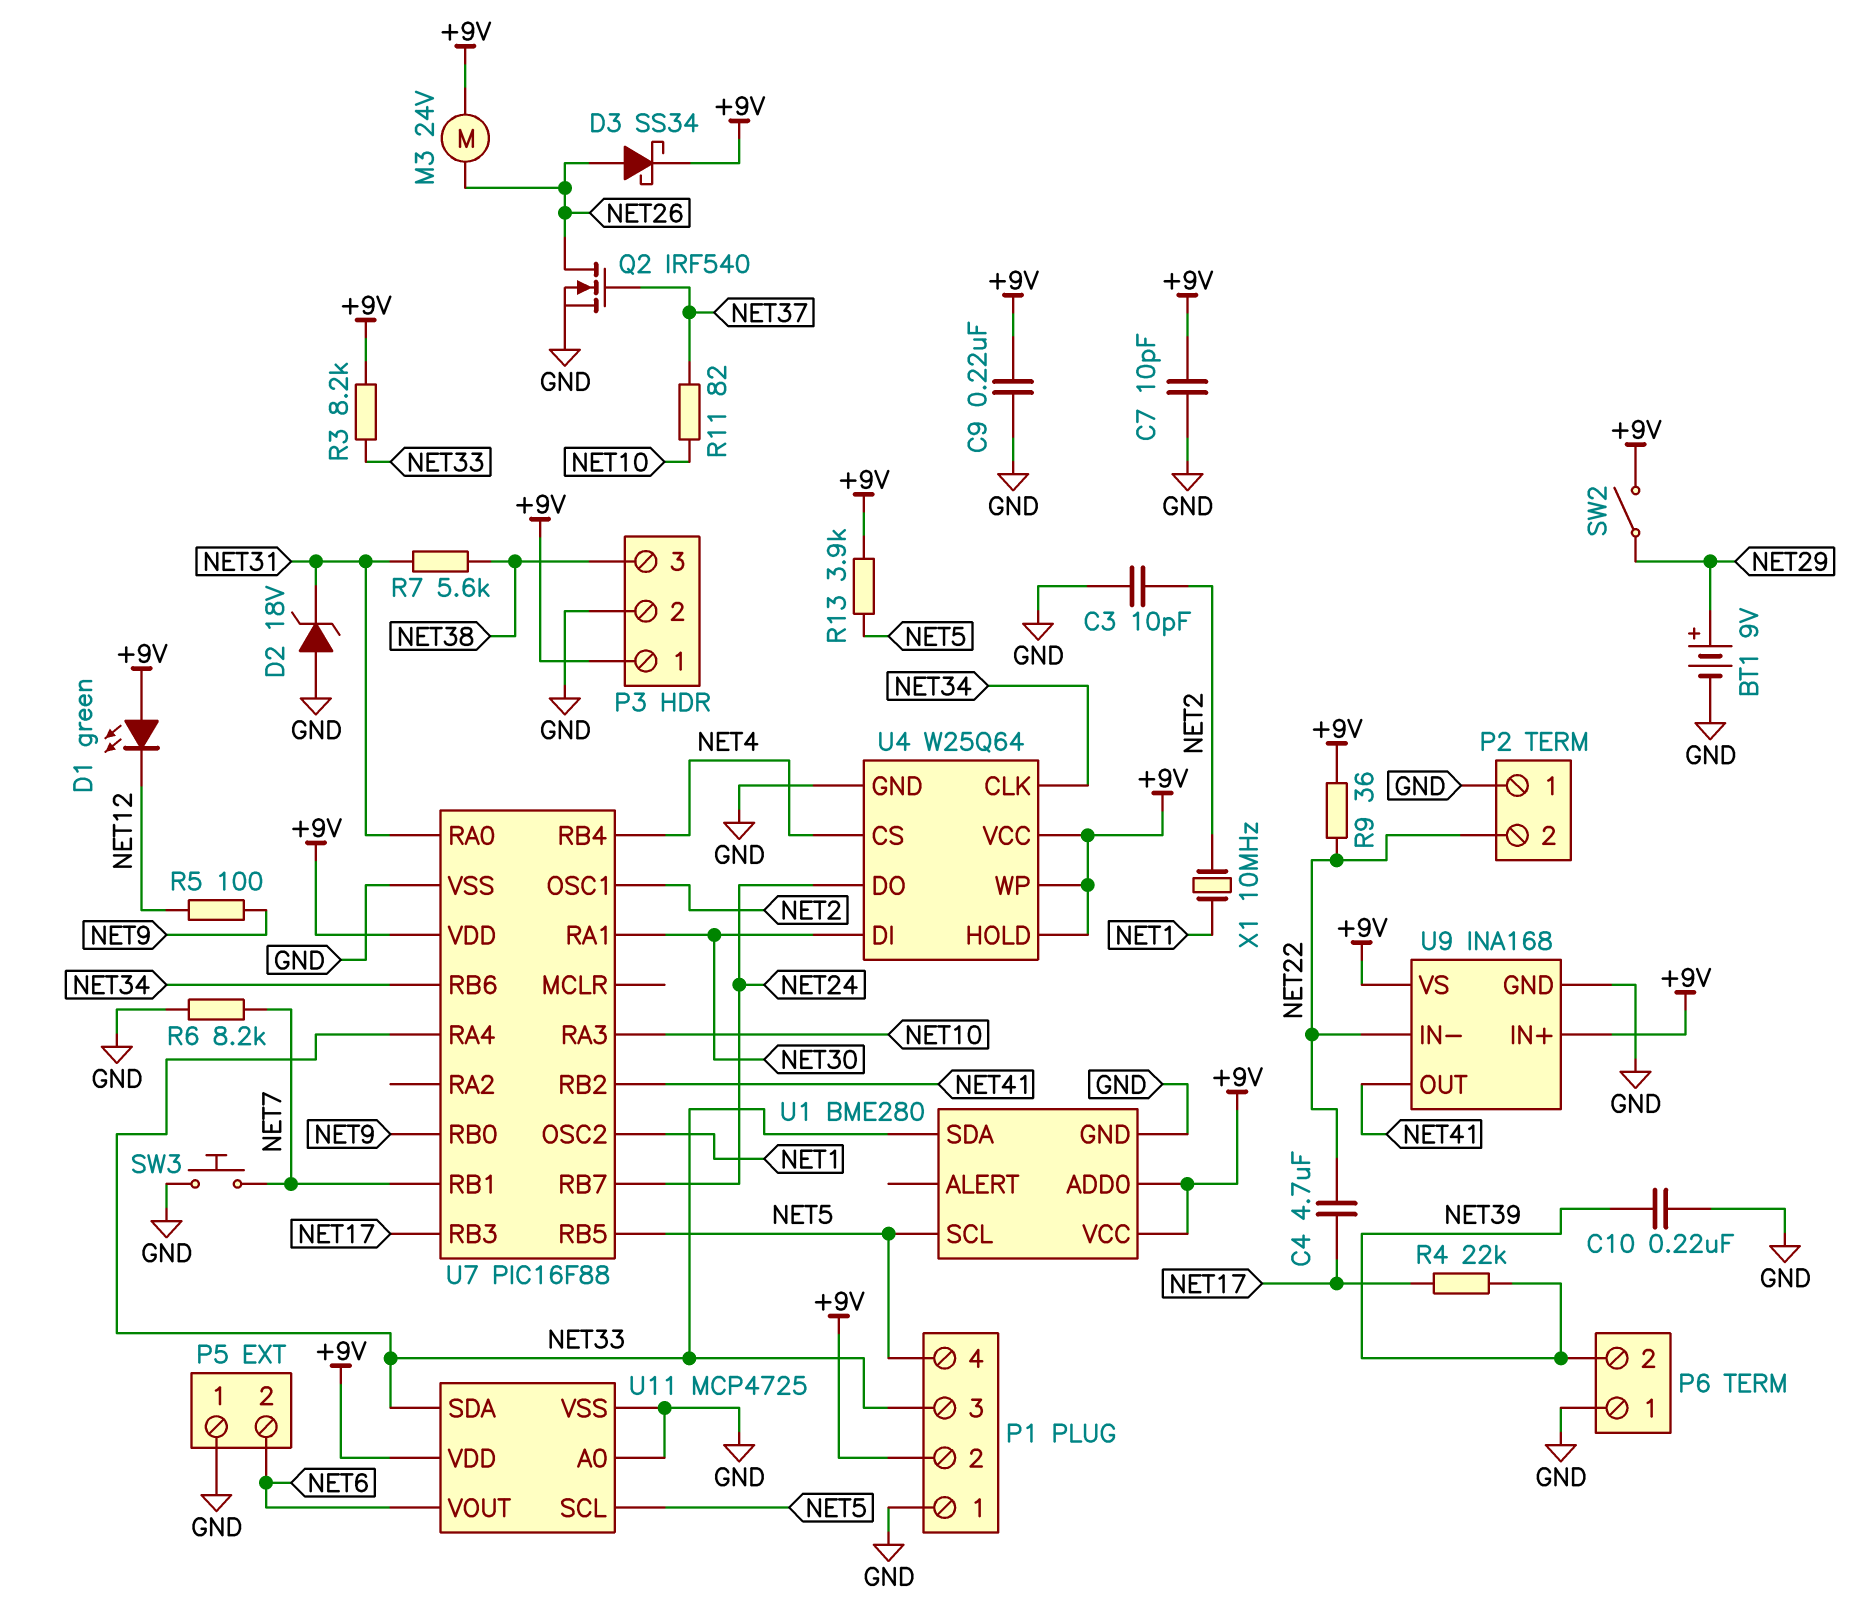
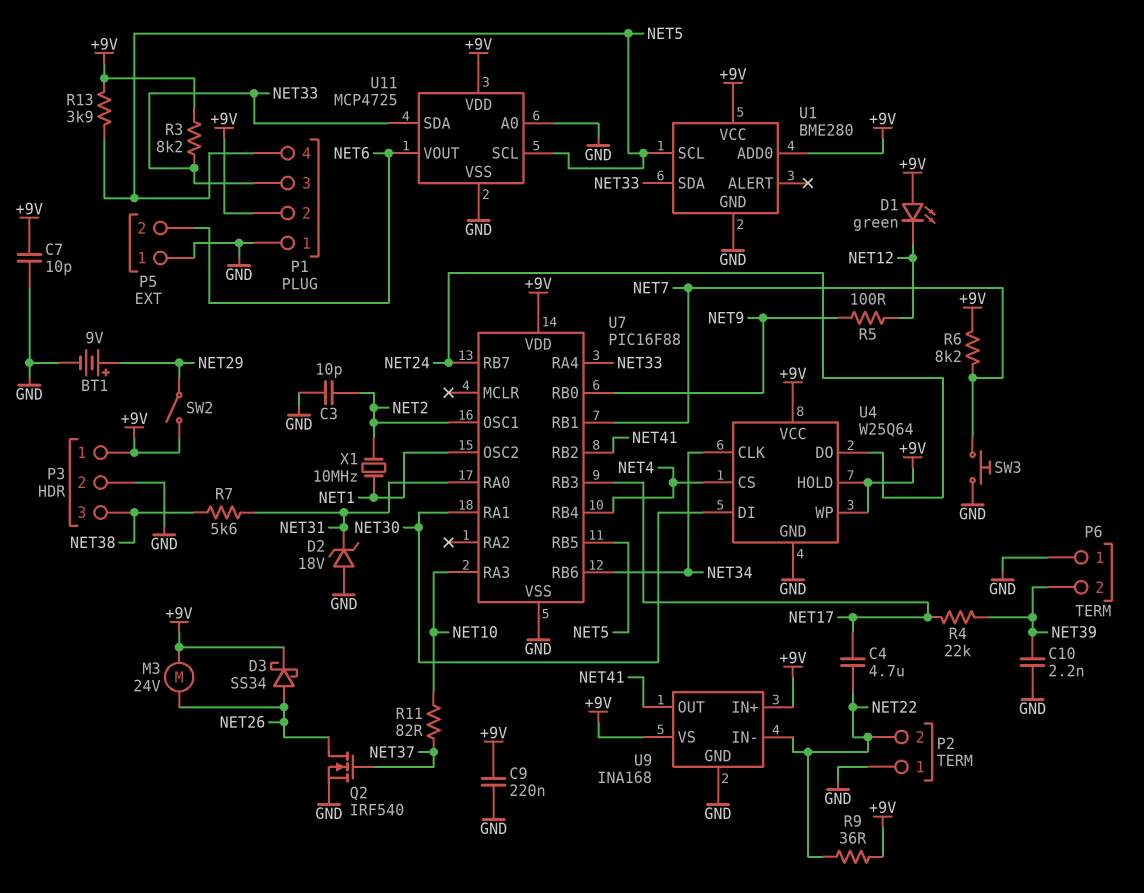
C10: 220nF (GND, NET39) -> 2.2nF (GND, NET39)
R6: 8.2k (GND, NET7) -> 8.2k (+9V, NET7)

